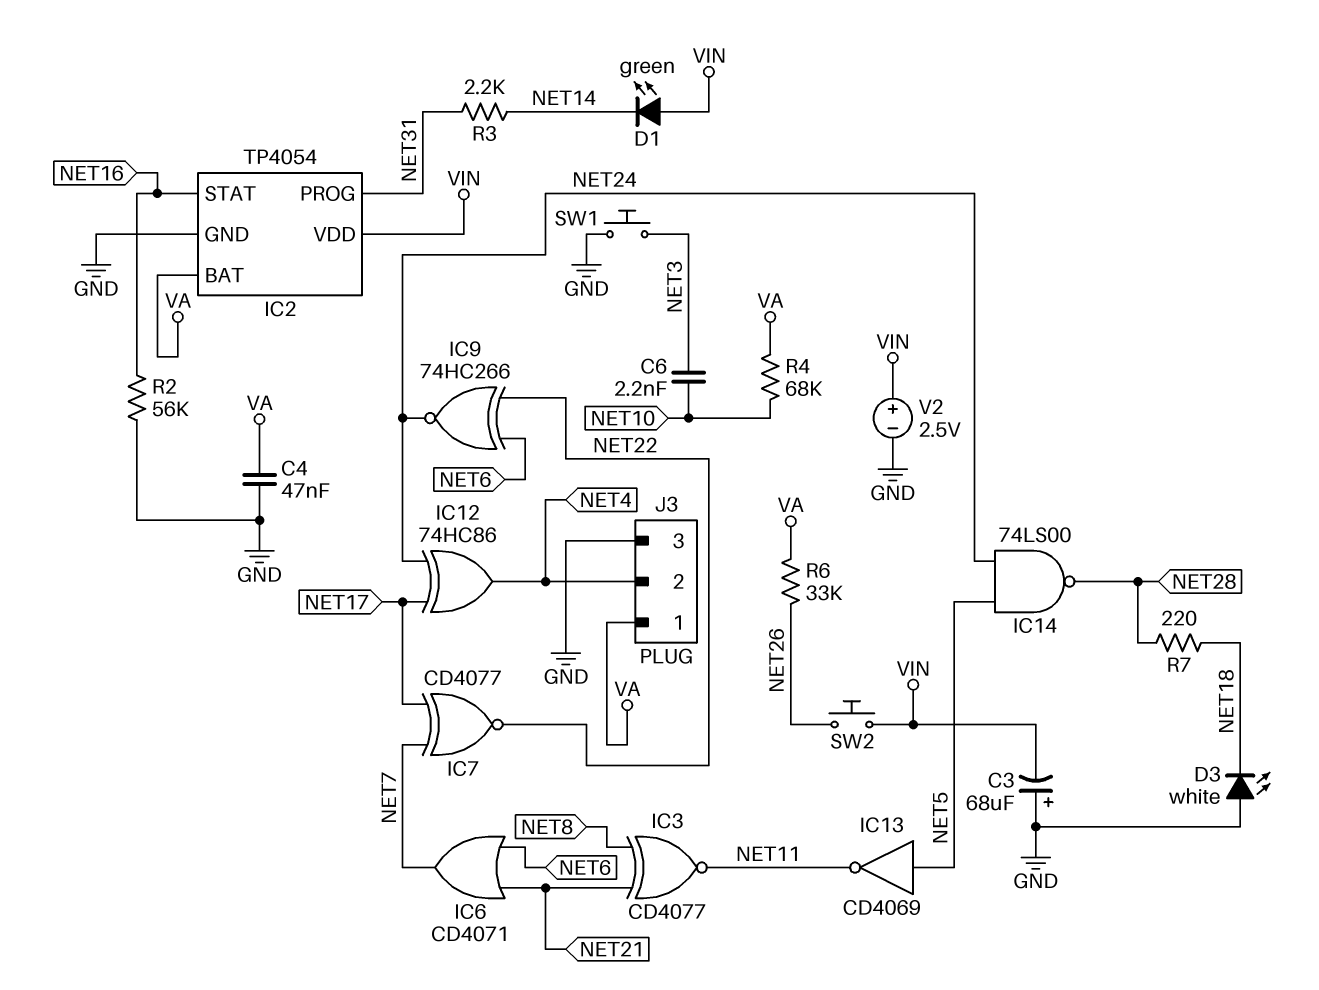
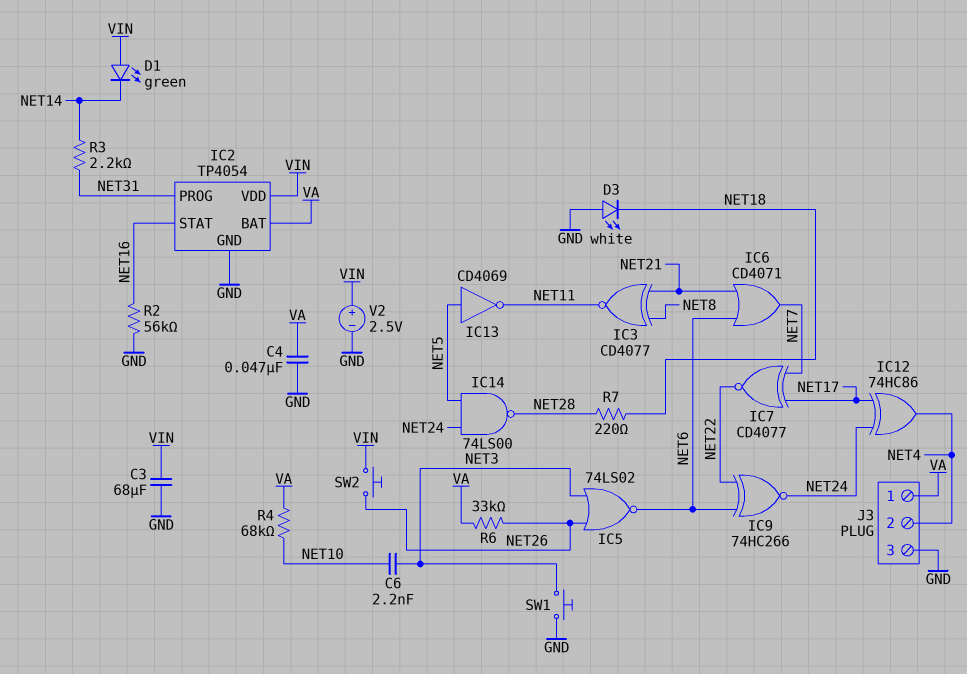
C3: 68uF (plus GND, minus VIN) -> 68uF (GND, VIN)
IC5: none -> NOR 74LS02 (in NET3, in NET26, out NET6)

